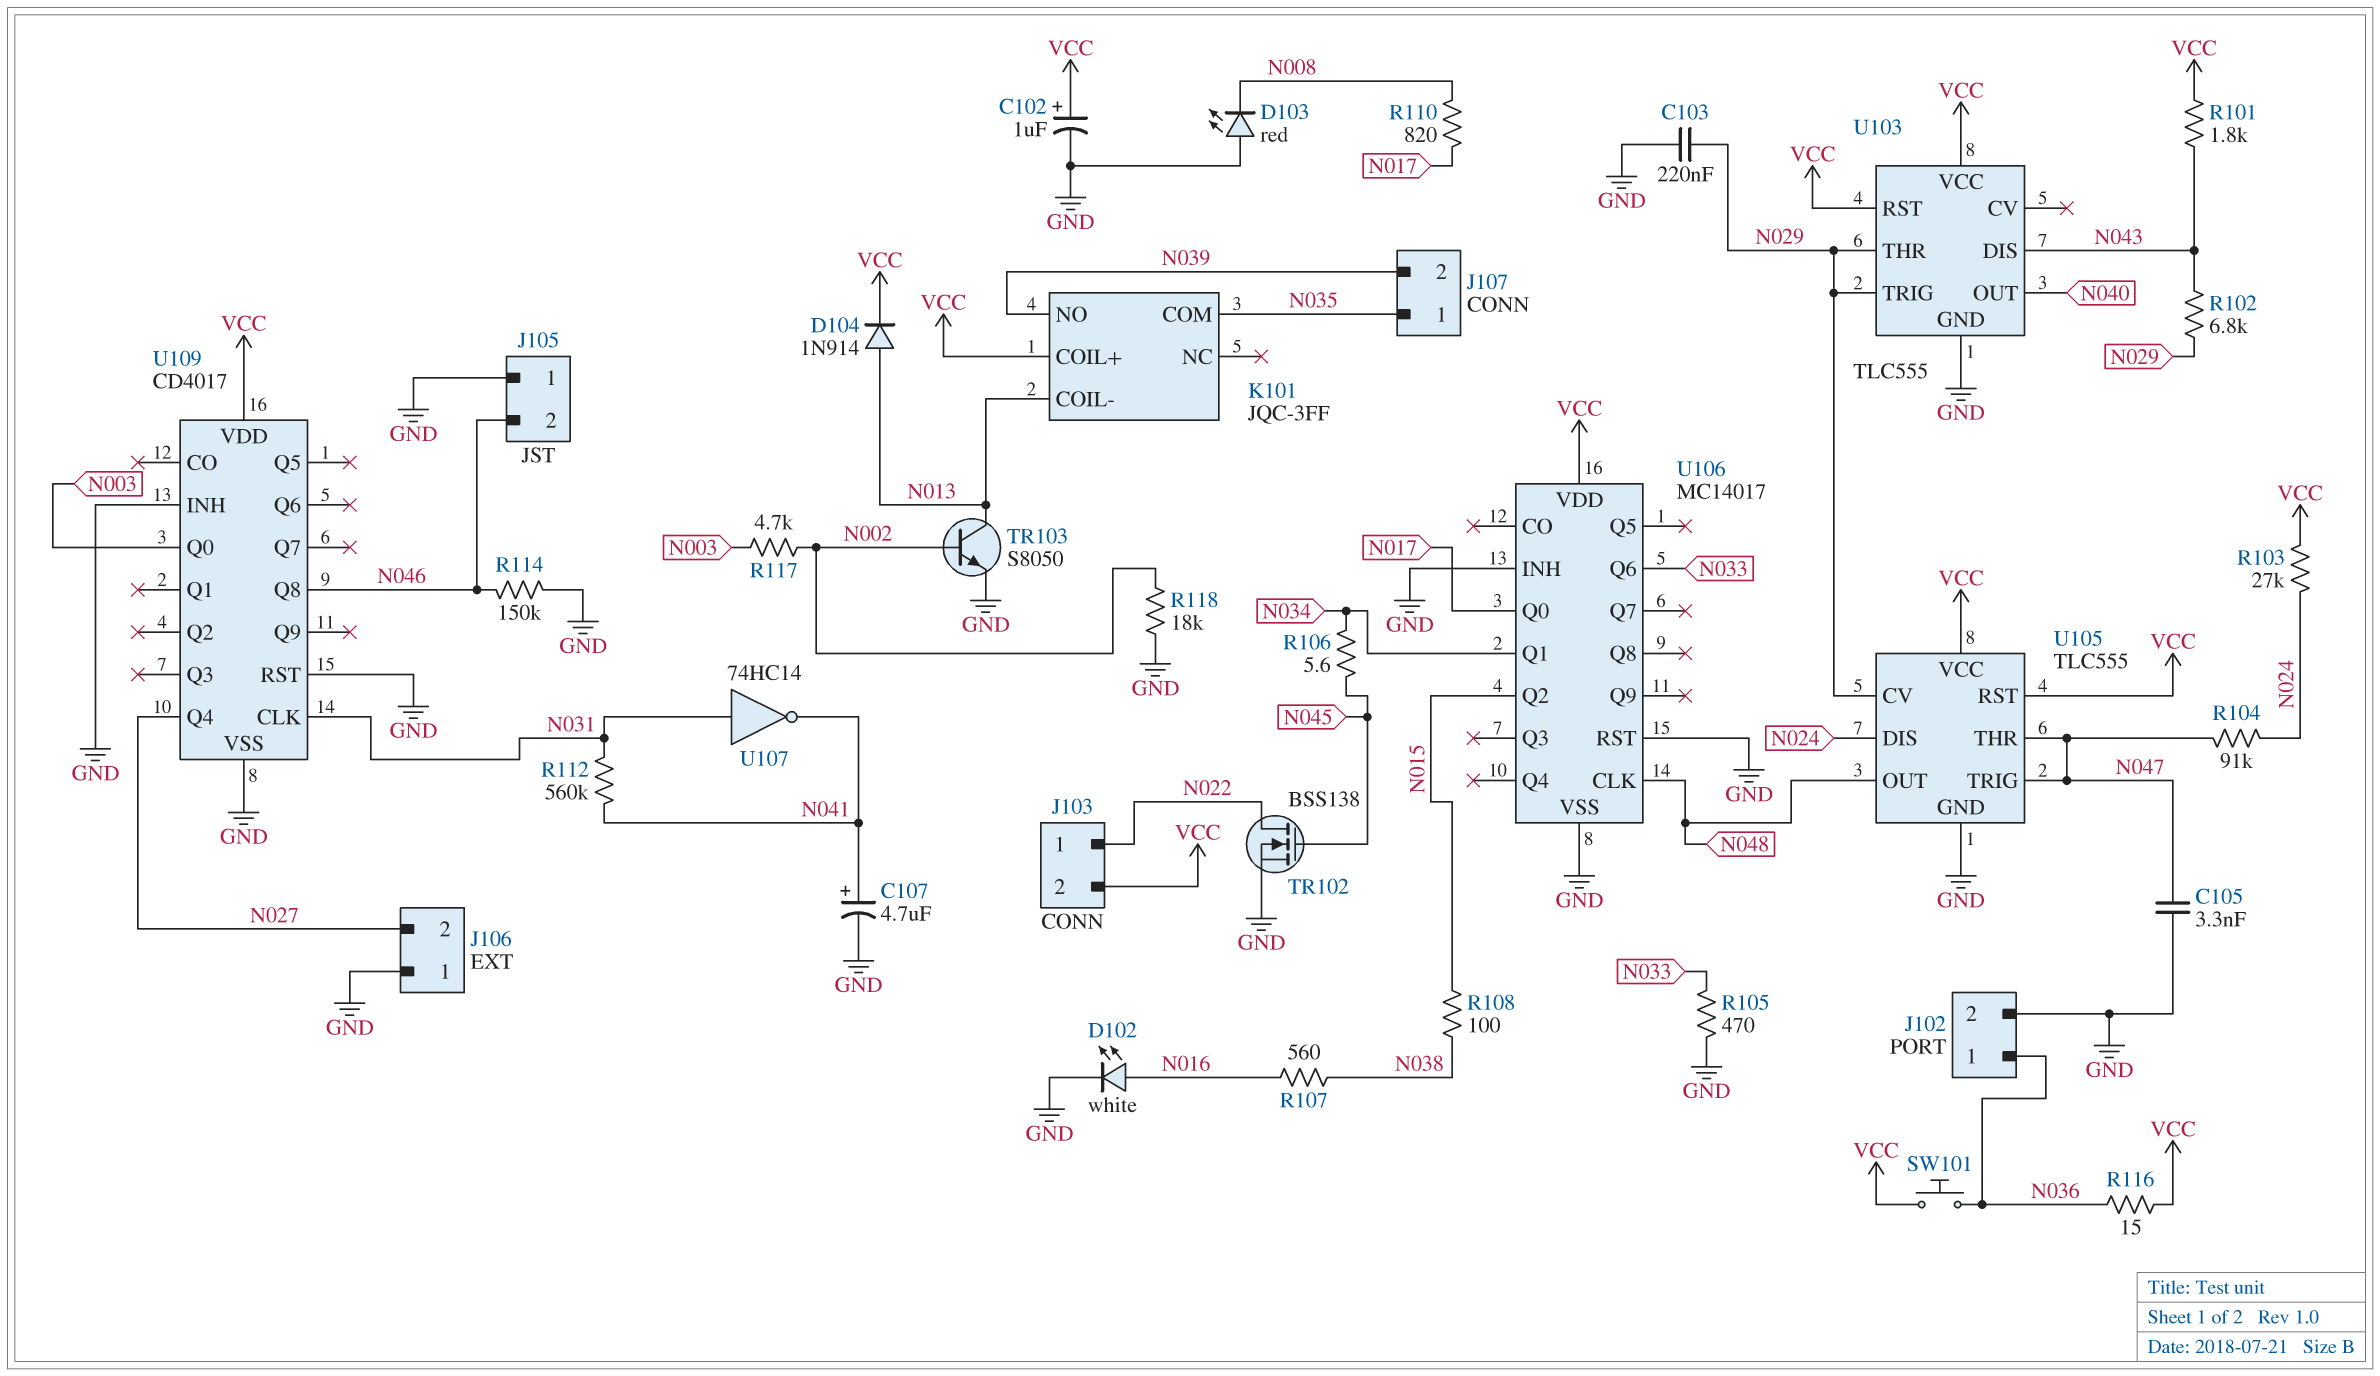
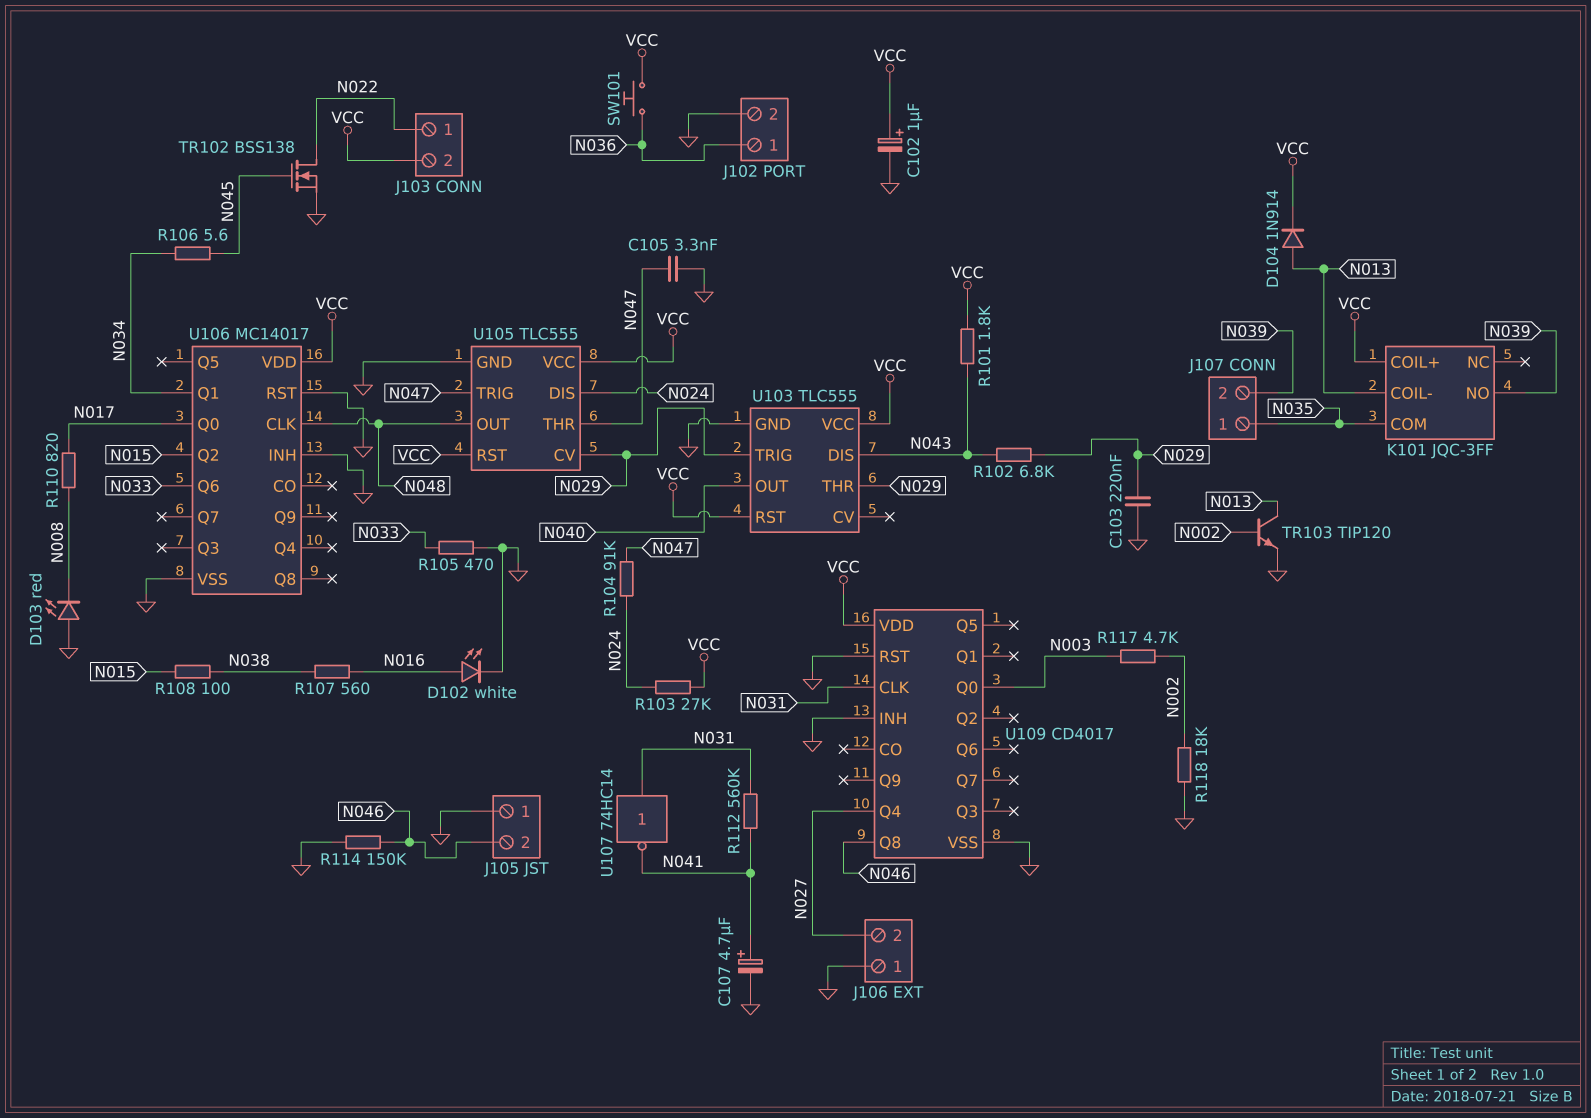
R116: 15 (N036, VCC) -> none
TR103: NPN S8050 (B N002, C N013, E GND) -> NPN TIP120 (B N002, C N013, E GND)

